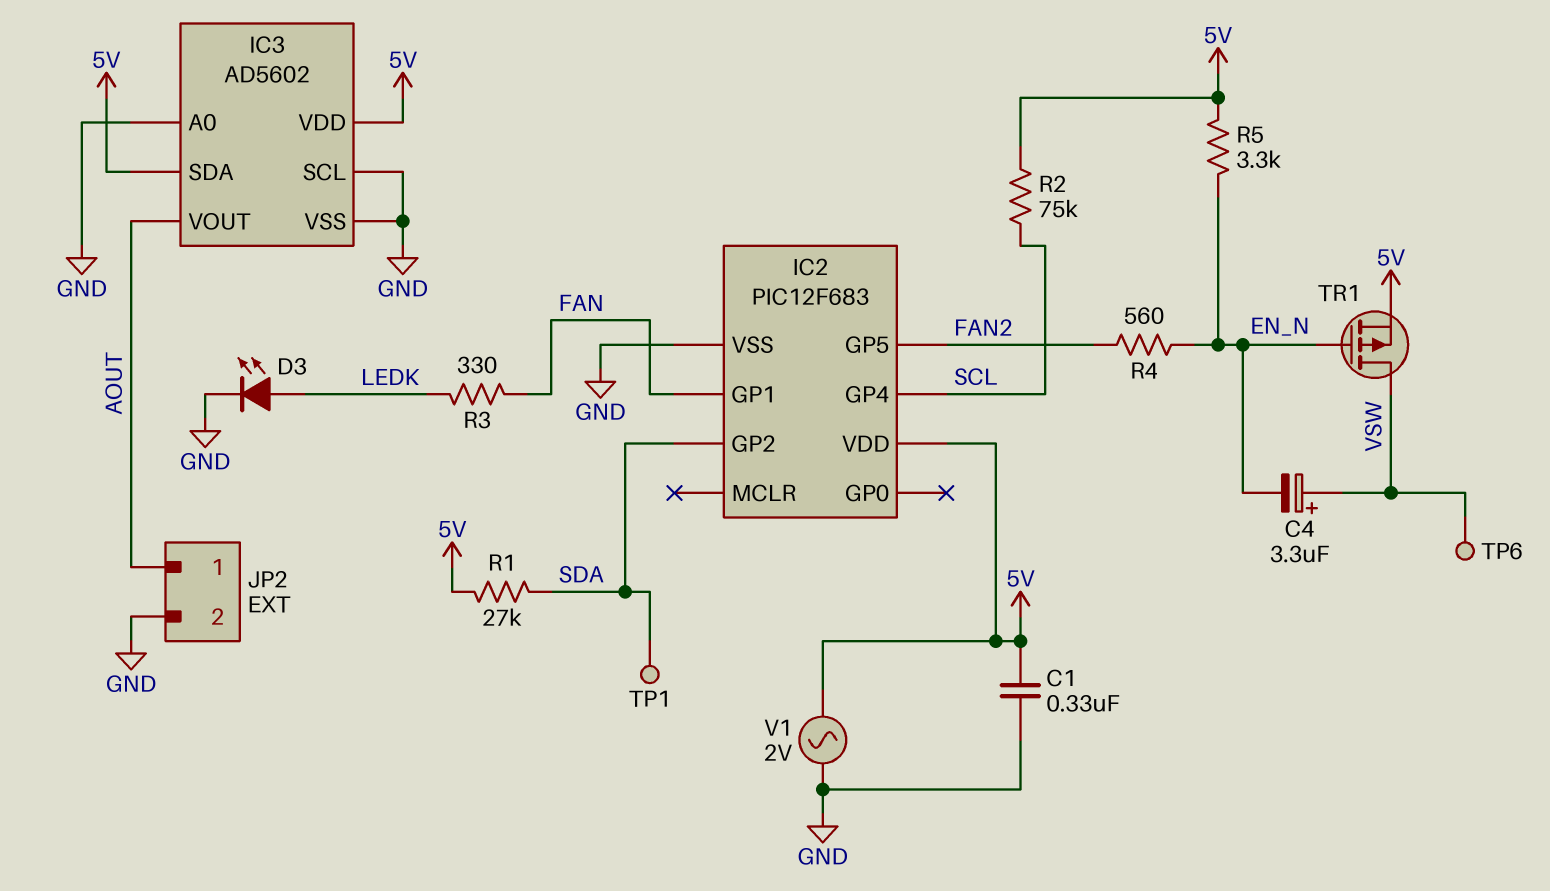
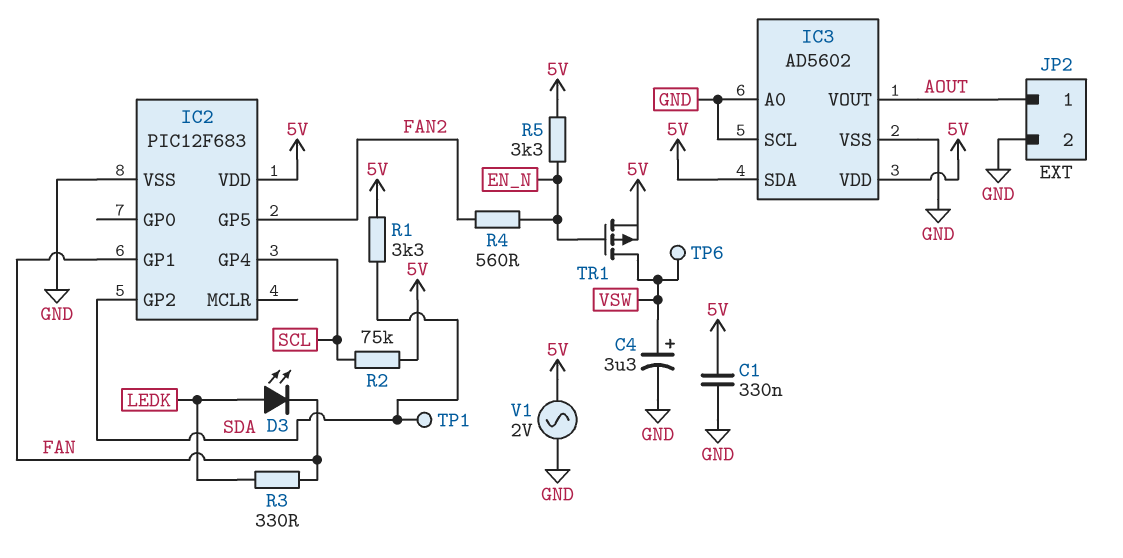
C4: 3.3uF (plus VSW, minus EN_N) -> 3.3uF (plus VSW, minus GND)
D3: LED (A LEDK, K GND) -> LED (A LEDK, K FAN)
R1: 27k (5V, SDA) -> 3.3k (5V, SDA)

